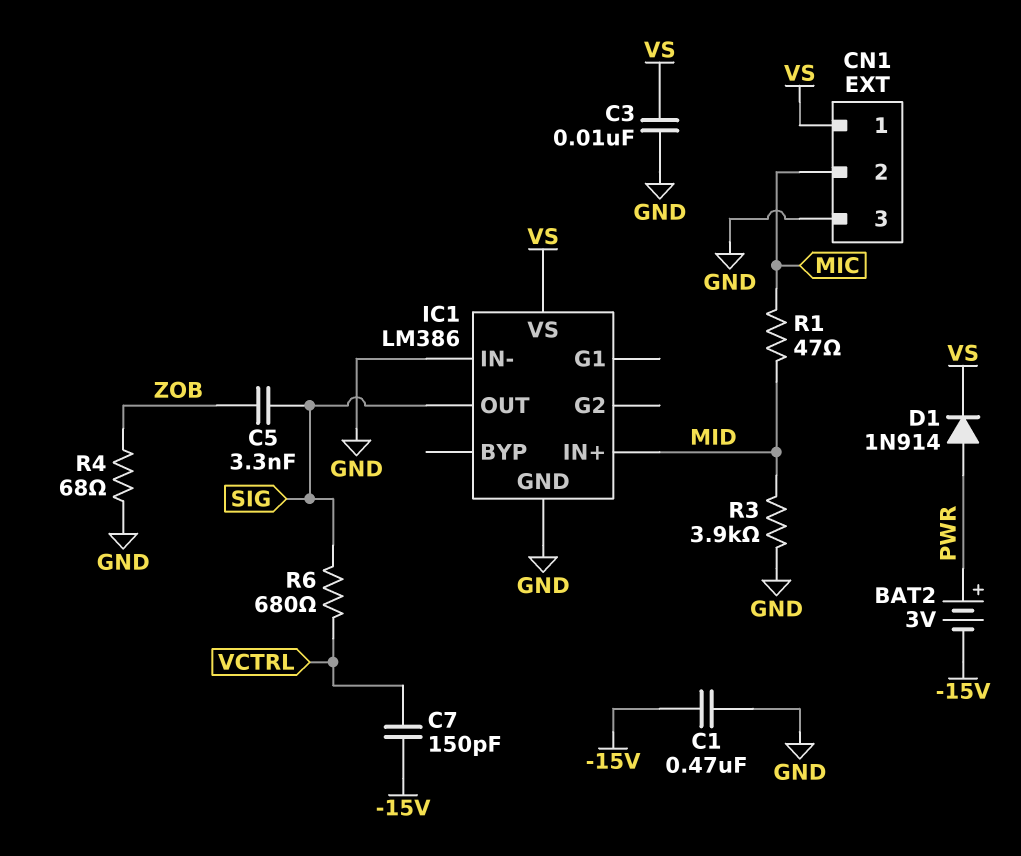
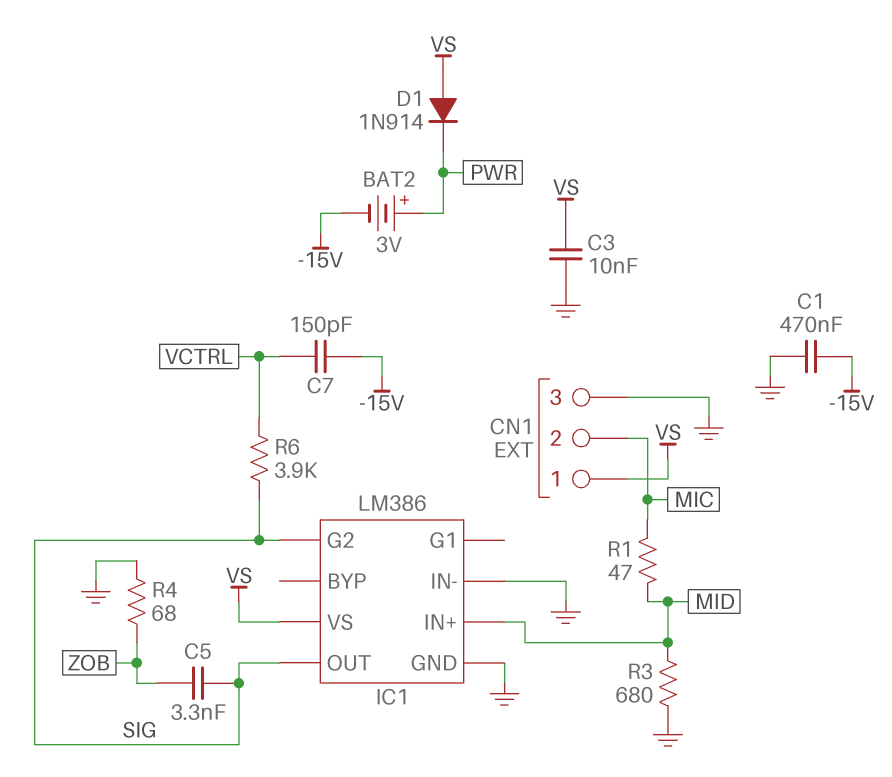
D1: diode 1N914 (A PWR, K VS) -> diode 1N914 (A VS, K PWR)
IC1 pin G2: none -> SIG
R3: 3.9k (GND, MID) -> 680 (GND, MID)
R6: 680 (SIG, VCTRL) -> 3.9k (SIG, VCTRL)

